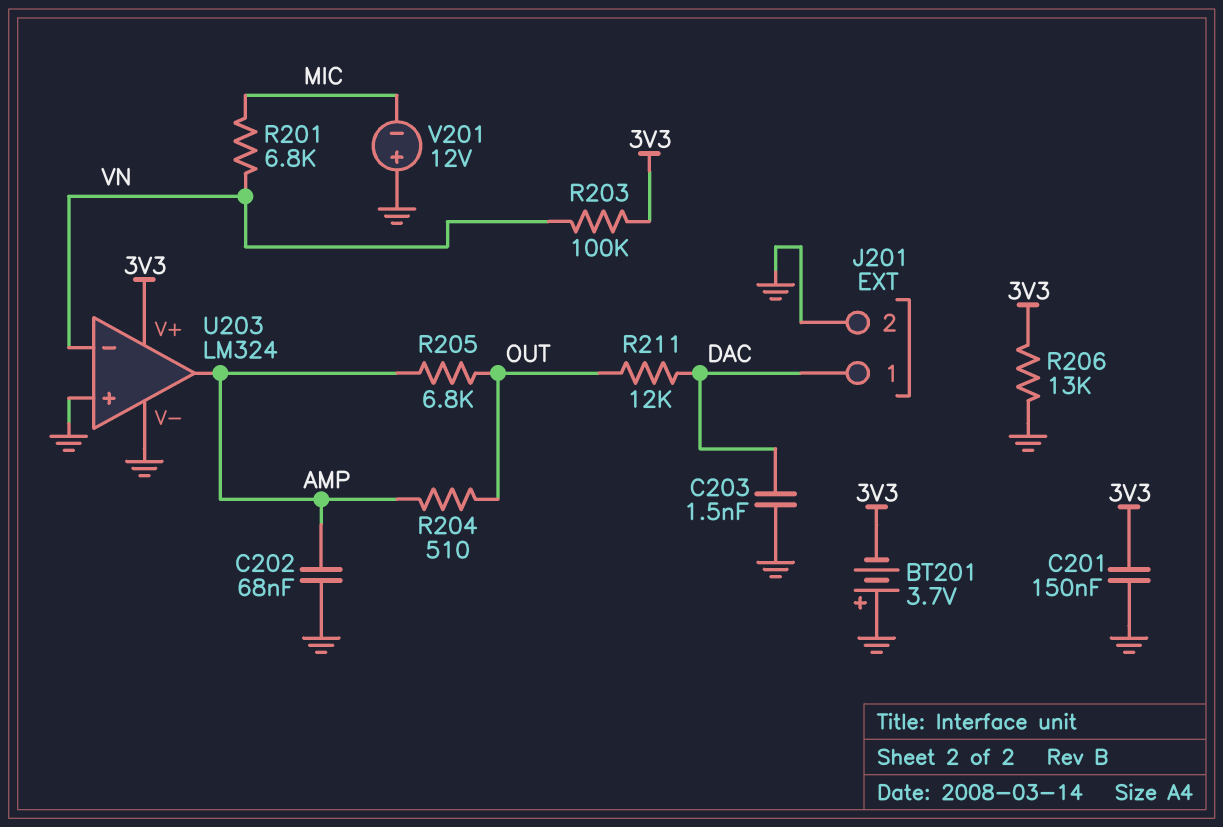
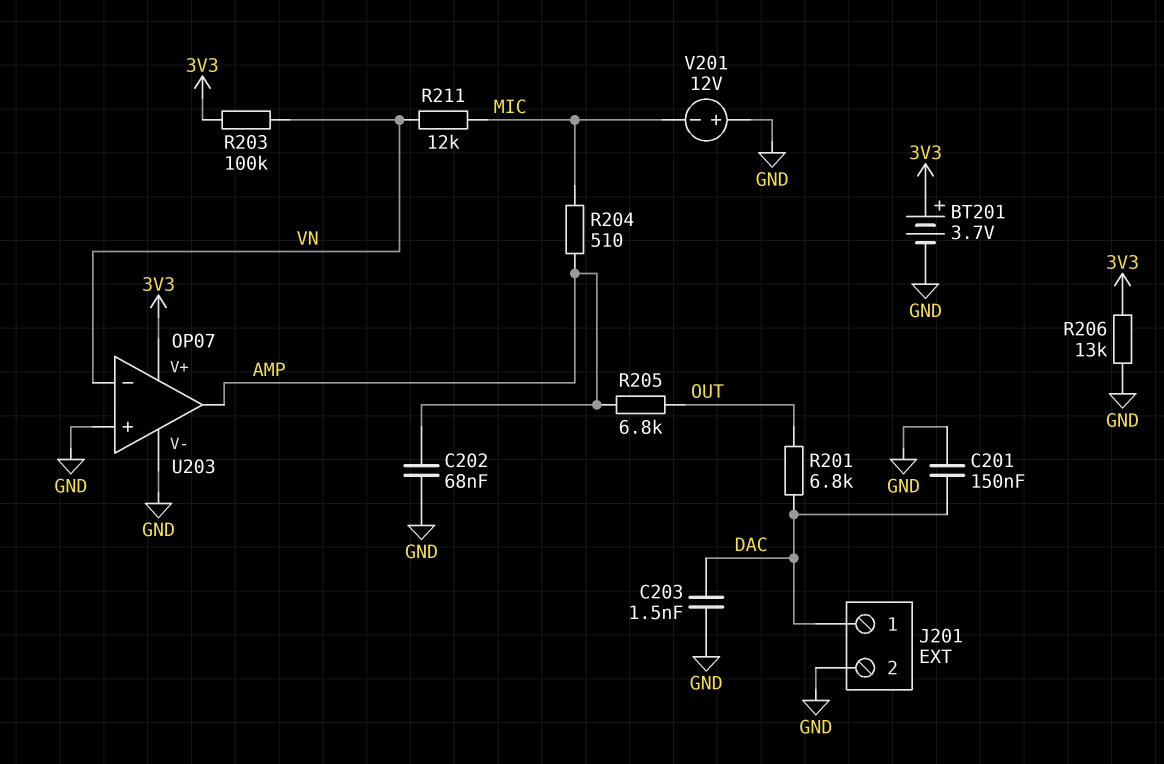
BT201: 3.7V (plus GND, minus 3V3) -> 3.7V (plus 3V3, minus GND)
C201: 150nF (3V3, GND) -> 150nF (DAC, GND)
R201: 6.8k (MIC, VN) -> 6.8k (DAC, OUT)
R204: 510 (AMP, OUT) -> 510 (AMP, MIC)
R211: 12k (DAC, OUT) -> 12k (MIC, VN)
U203: LM324 -> OP07

